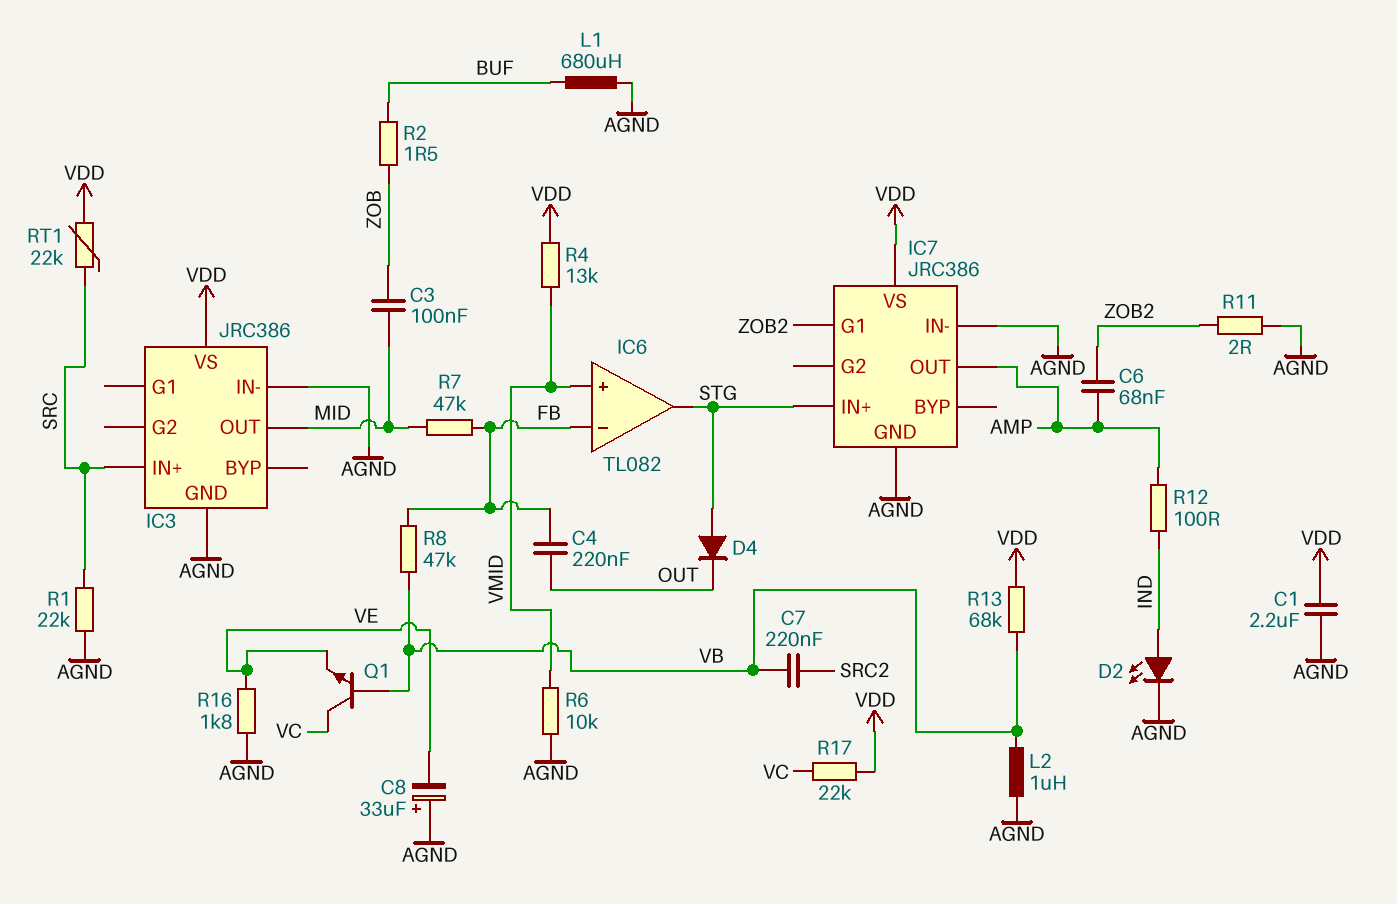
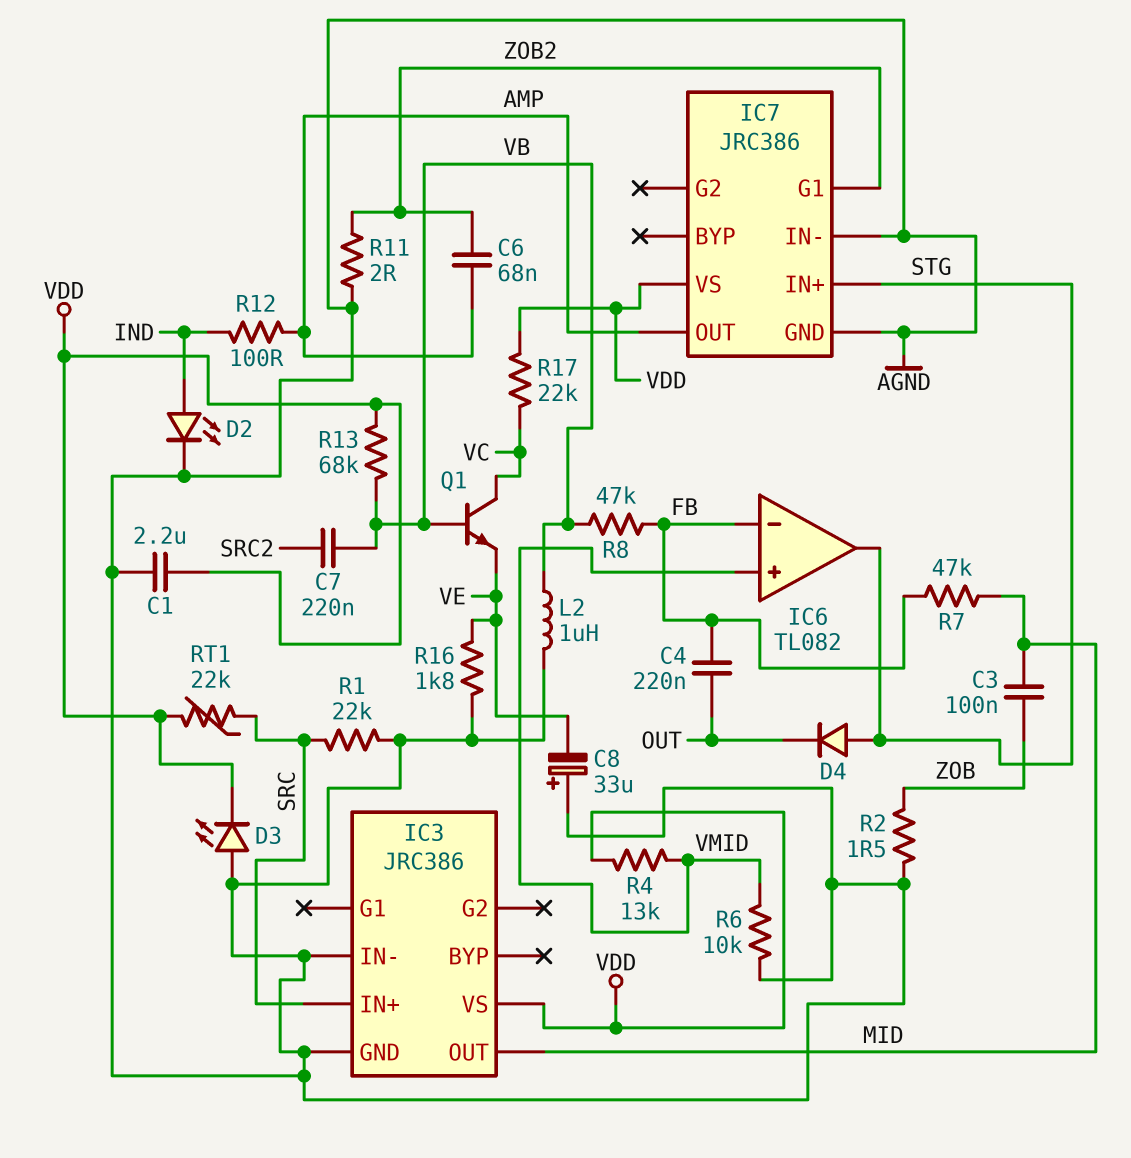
D3: none -> LED (A AGND, K VDD)
L1: 680uH (AGND, BUF) -> none
R2: 1.5 (BUF, ZOB) -> 1.5 (AGND, ZOB)

